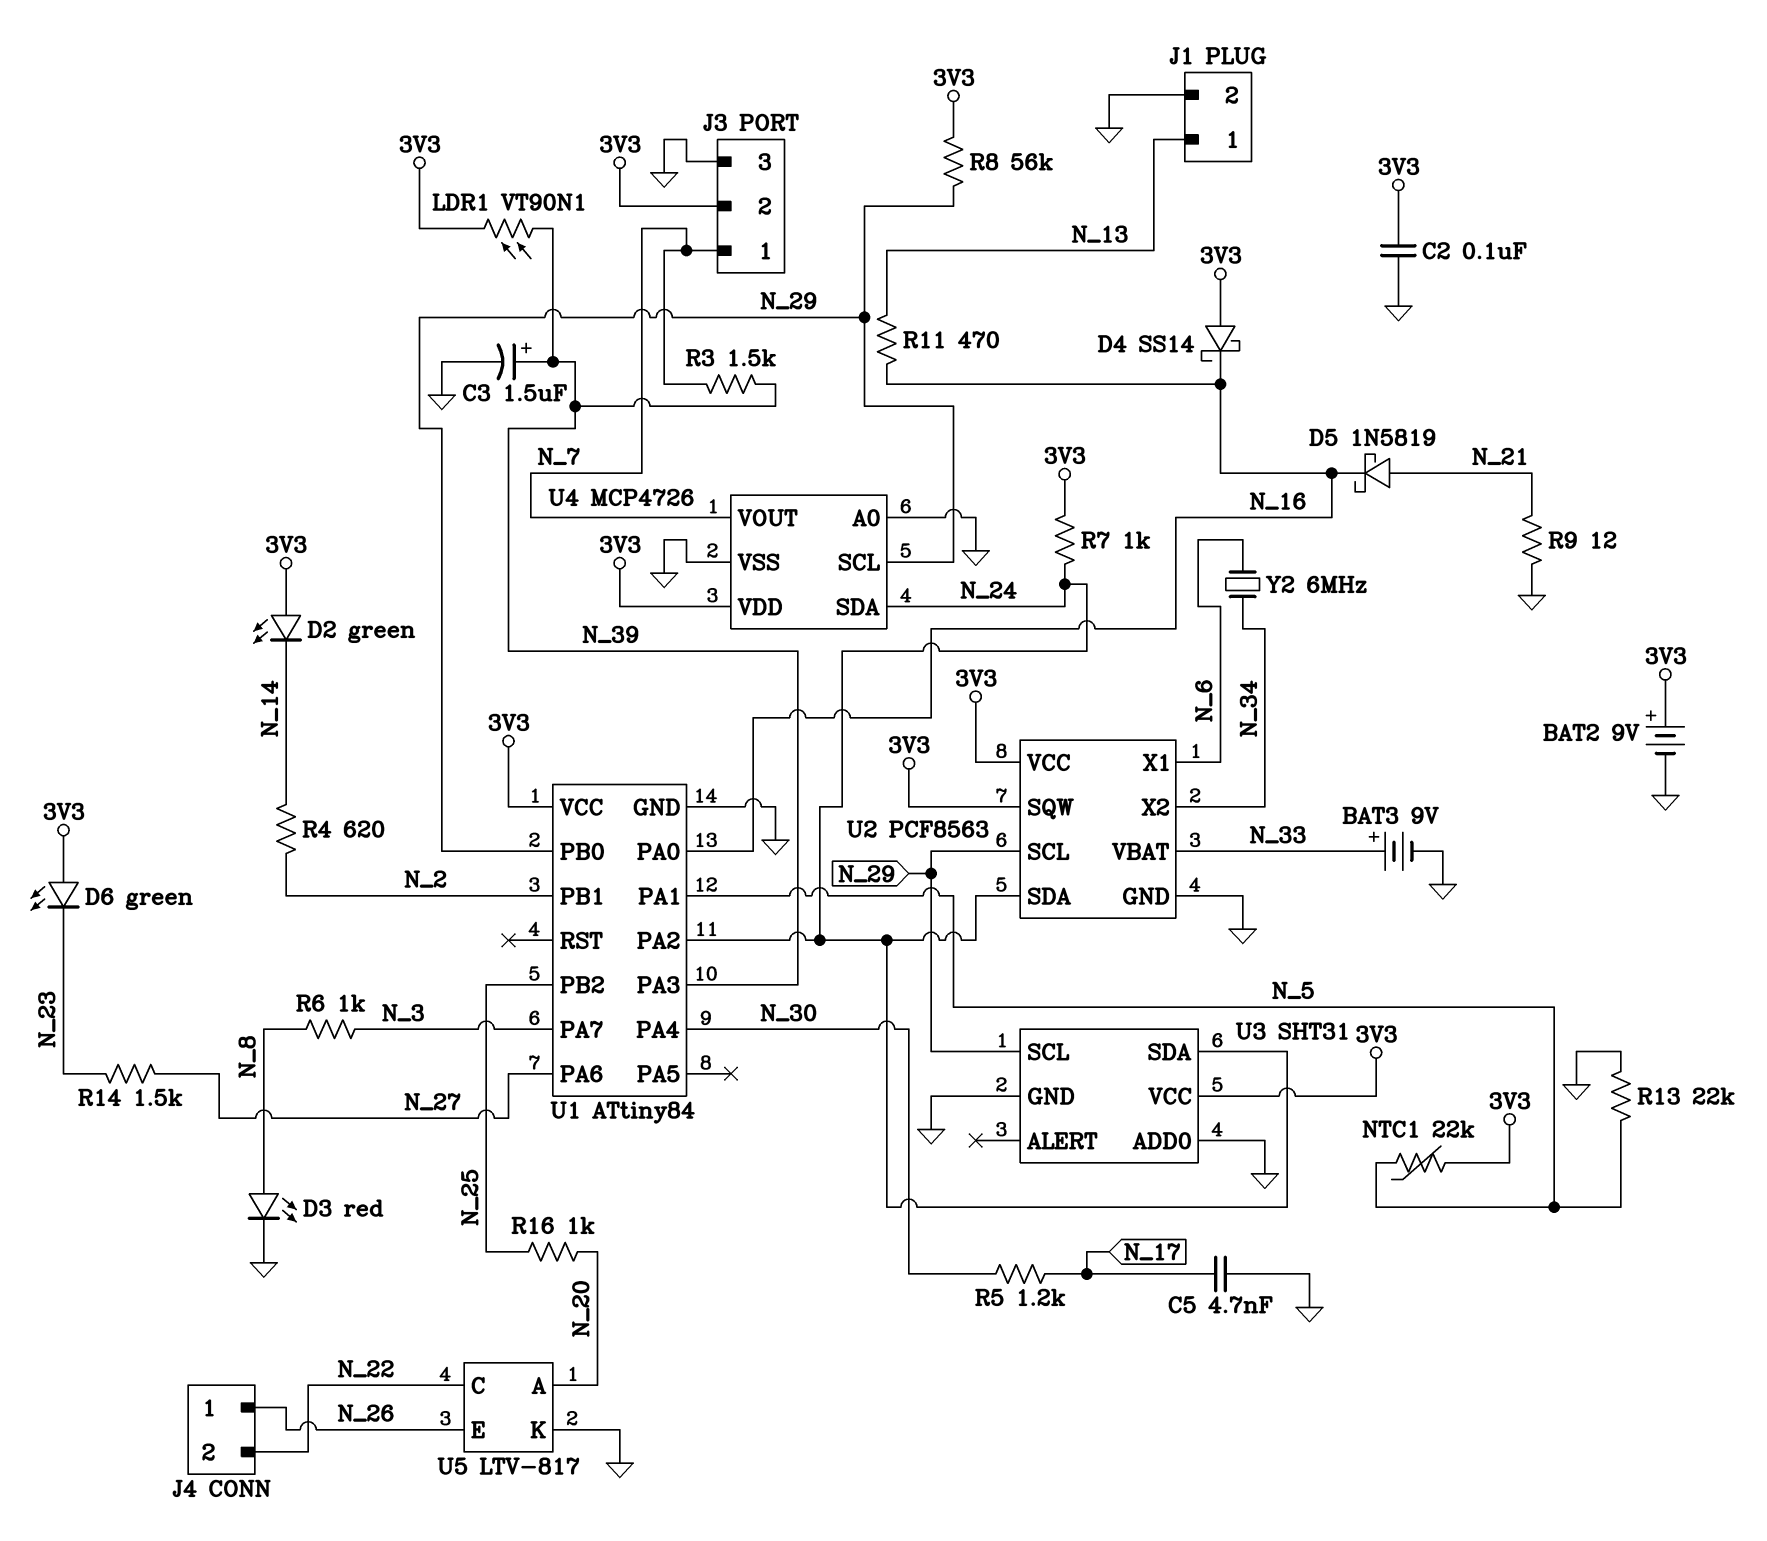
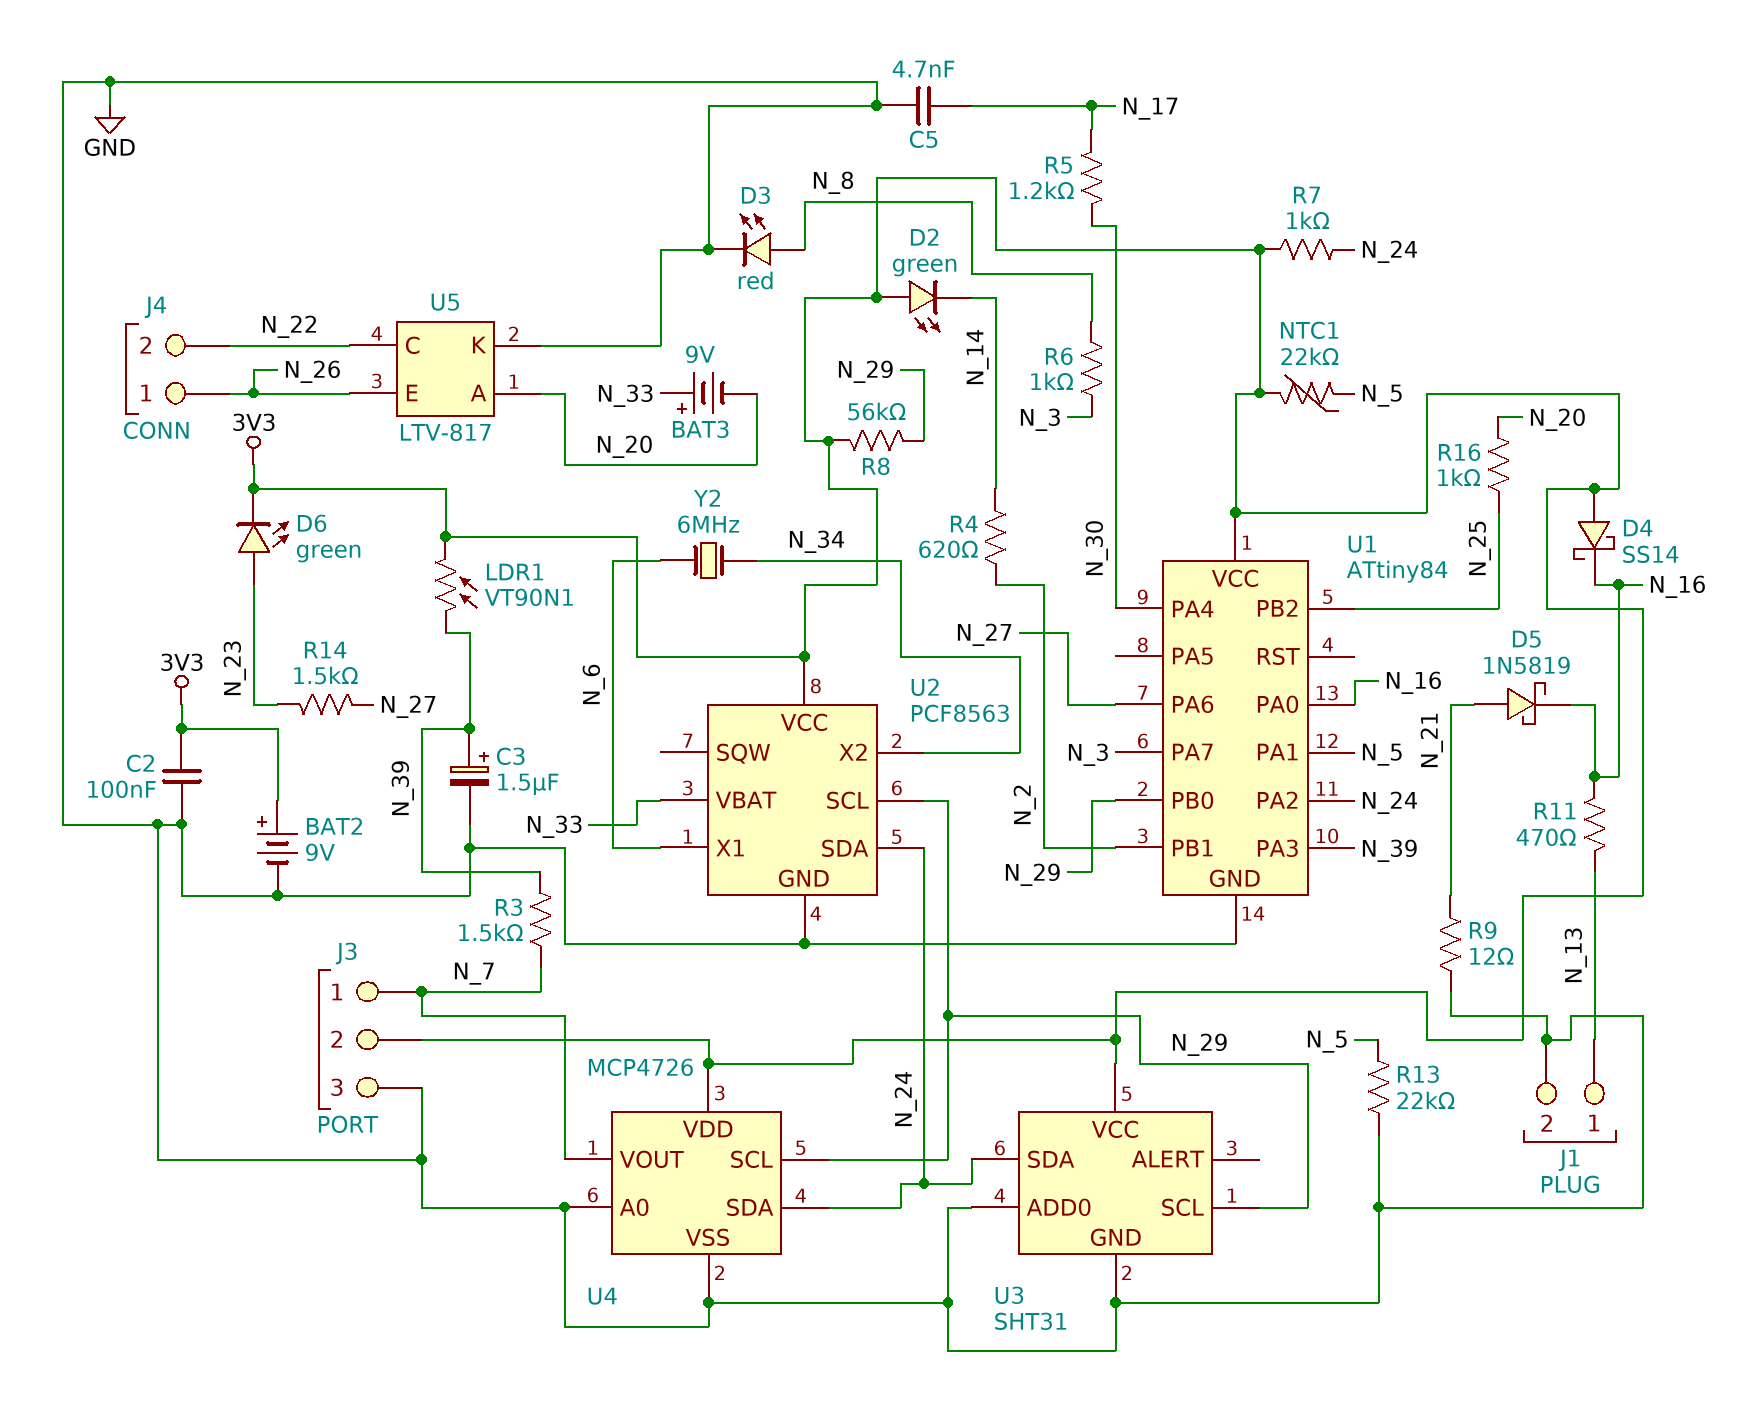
BAT3: 9V (plus N_33, minus GND) -> 9V (plus N_33, minus N_20)
D6: LED green (A 3V3, K N_23) -> LED green (A N_23, K 3V3)
U2 pin SQW: 3V3 -> none

